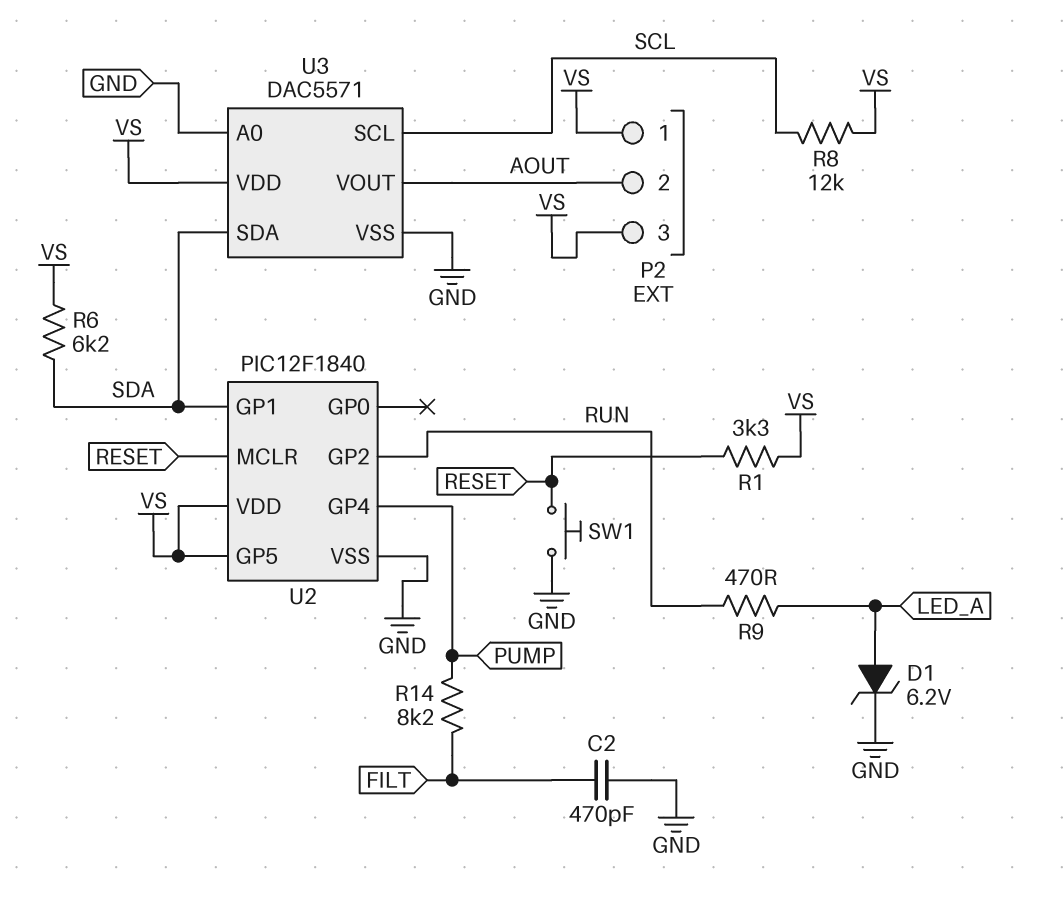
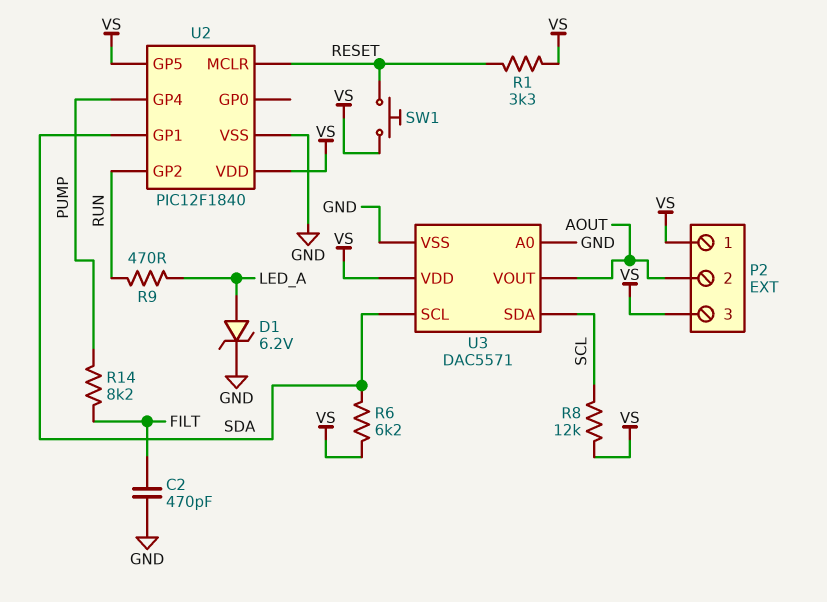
SW1: button (GND, RESET) -> button (RESET, VS)
U3 pin SCL: SCL -> SDA
U3 pin SDA: SDA -> SCL

